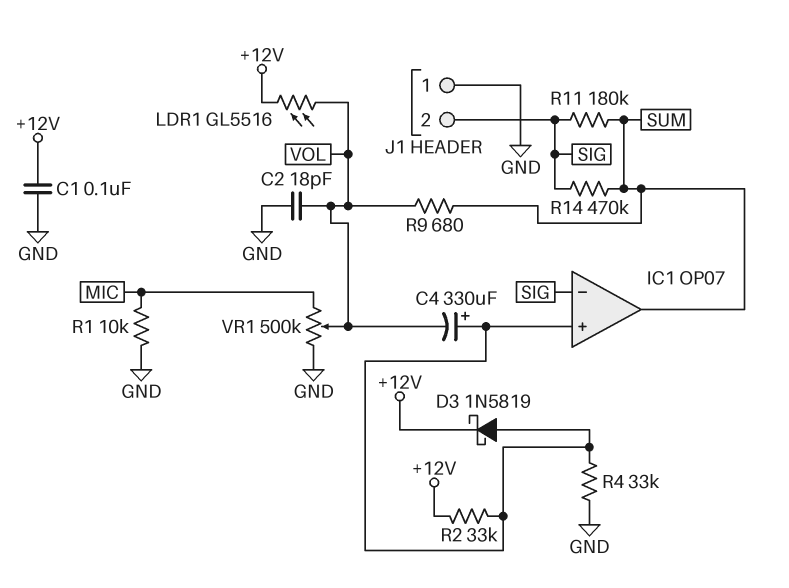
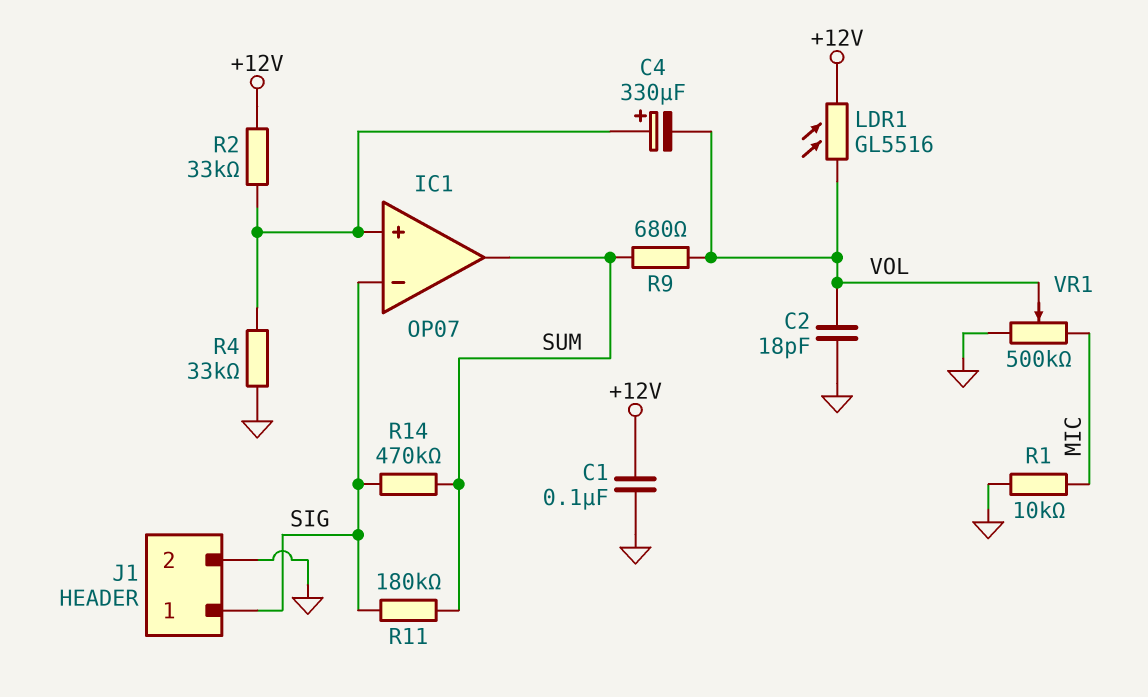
D3: schottky 1N5819 (A IC1/in+, K +12V) -> none
J1 pin 1: GND -> SIG
J1 pin 2: SIG -> GND

